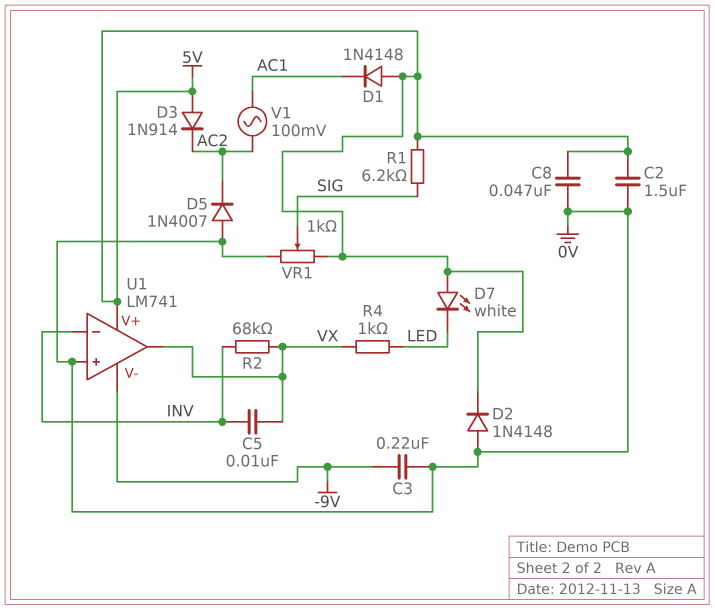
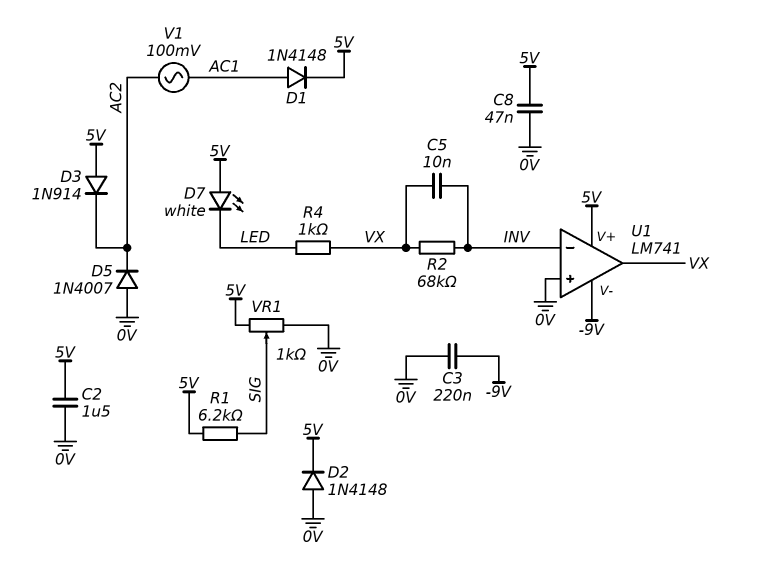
D1: diode 1N4148 (A 5V, K AC1) -> diode 1N4148 (A AC1, K 5V)

